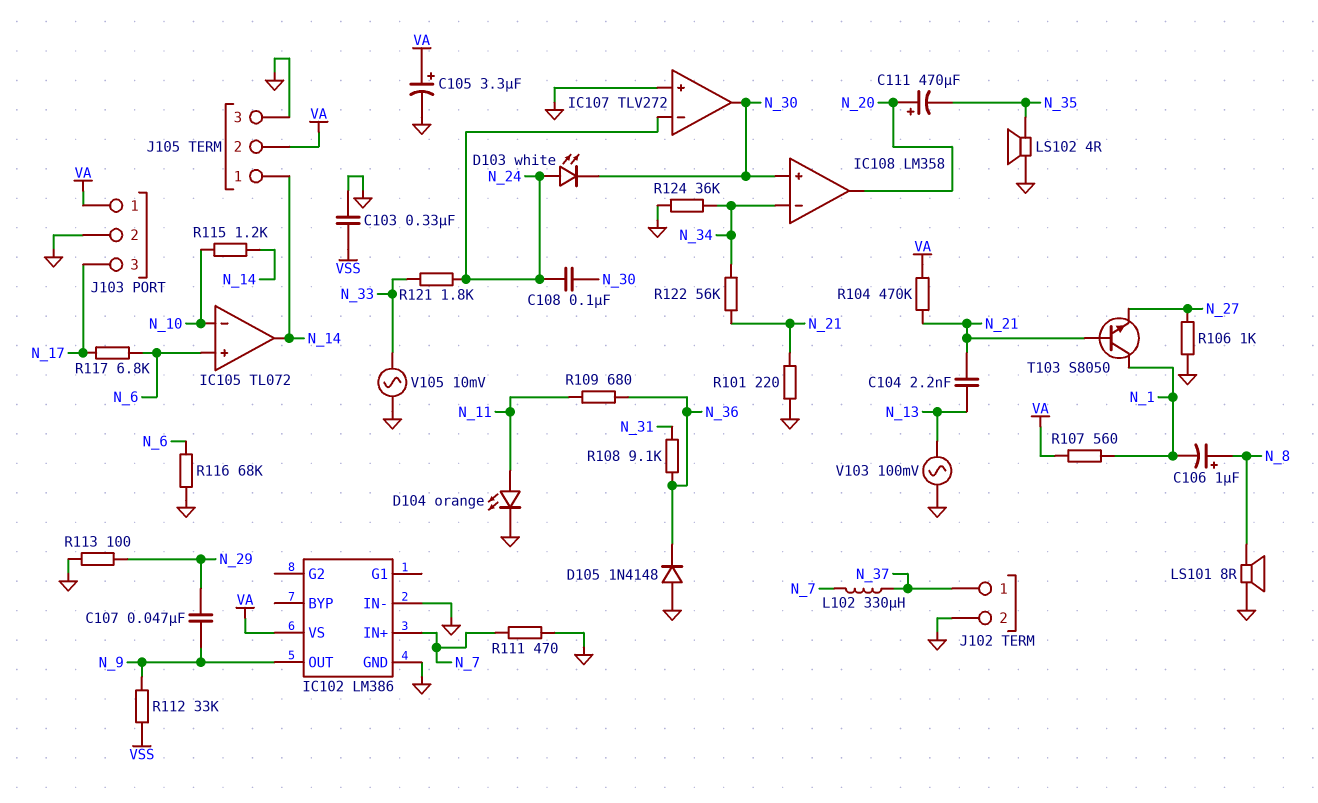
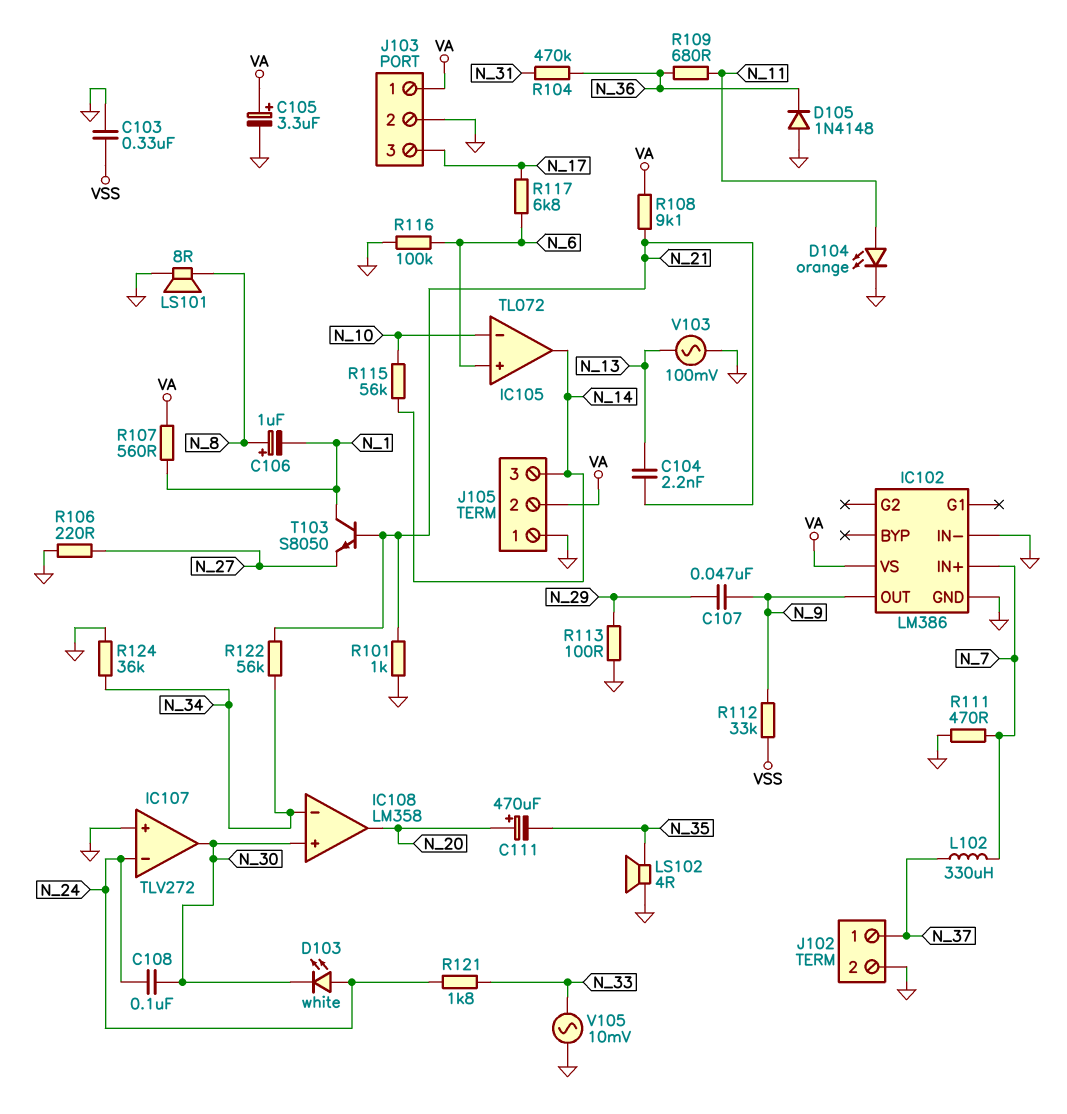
J105 pin 1: N_14 -> GND
J105 pin 3: GND -> N_14
R101: 220 (GND, N_21) -> 1k (GND, N_21)
R104: 470k (N_21, VA) -> 470k (N_31, N_36)
R106: 1k (GND, N_27) -> 220 (GND, N_27)
R108: 9.1k (N_31, N_36) -> 9.1k (N_21, VA)
R115: 1.2k (N_10, N_14) -> 56k (N_10, N_14)
R116: 68k (GND, N_6) -> 100k (GND, N_6)

